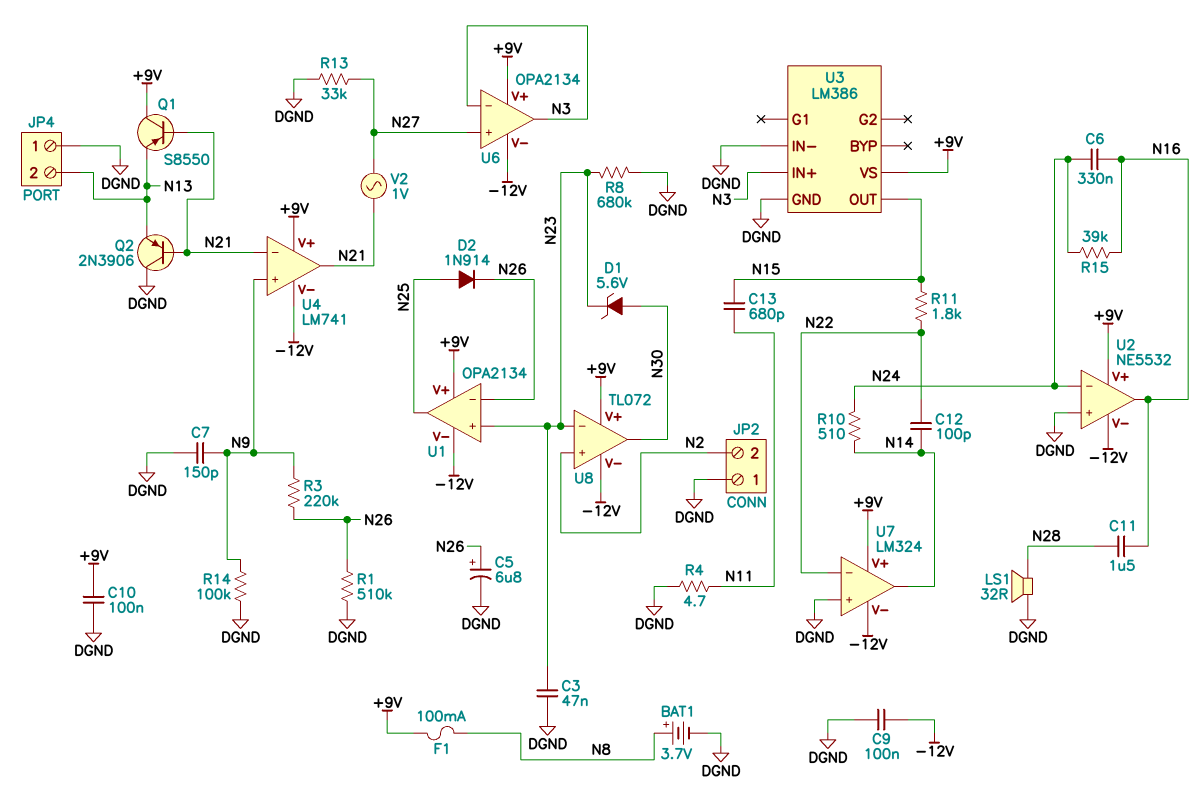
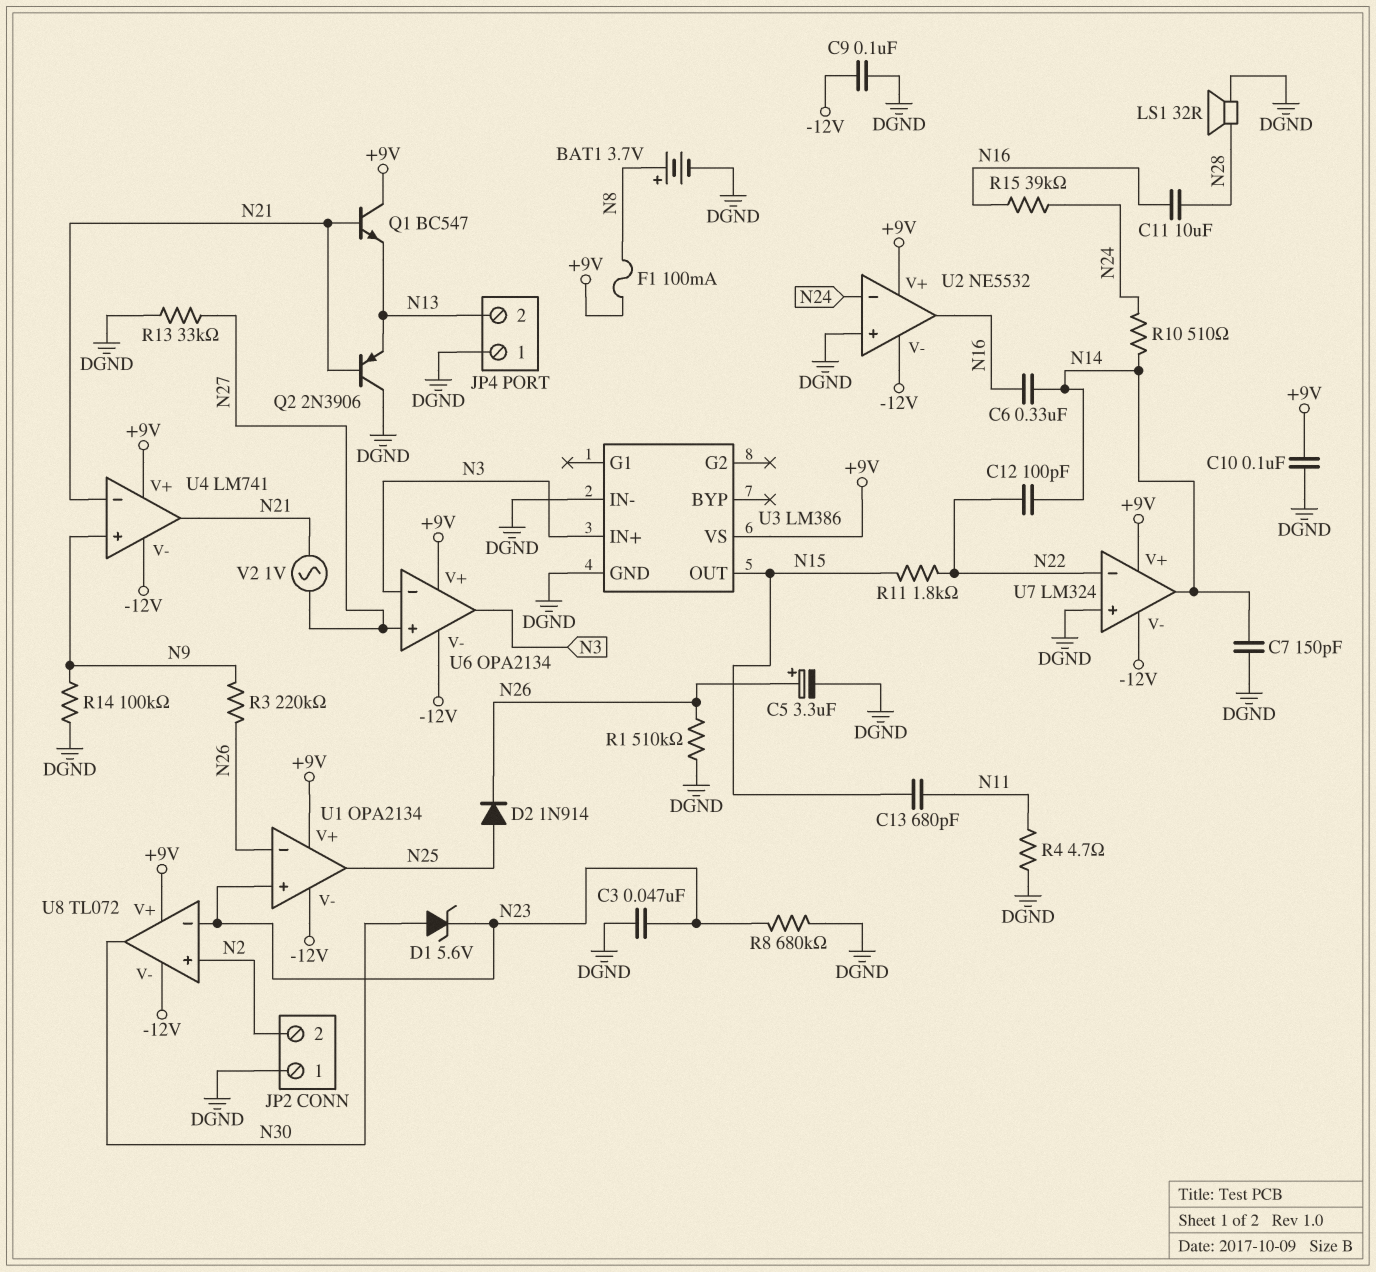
C5: 6.8uF (plus N26, minus DGND) -> 3.3uF (plus N26, minus DGND)
C6: 330nF (N16, N24) -> 330nF (N14, N16)
C7: 150pF (DGND, N9) -> 150pF (DGND, N14)
C11: 1.5uF (N16, N28) -> 10uF (N16, N28)
Q1: PNP S8550 (B N21, C +9V, E N13) -> NPN BC547 (B N21, C +9V, E N13)

